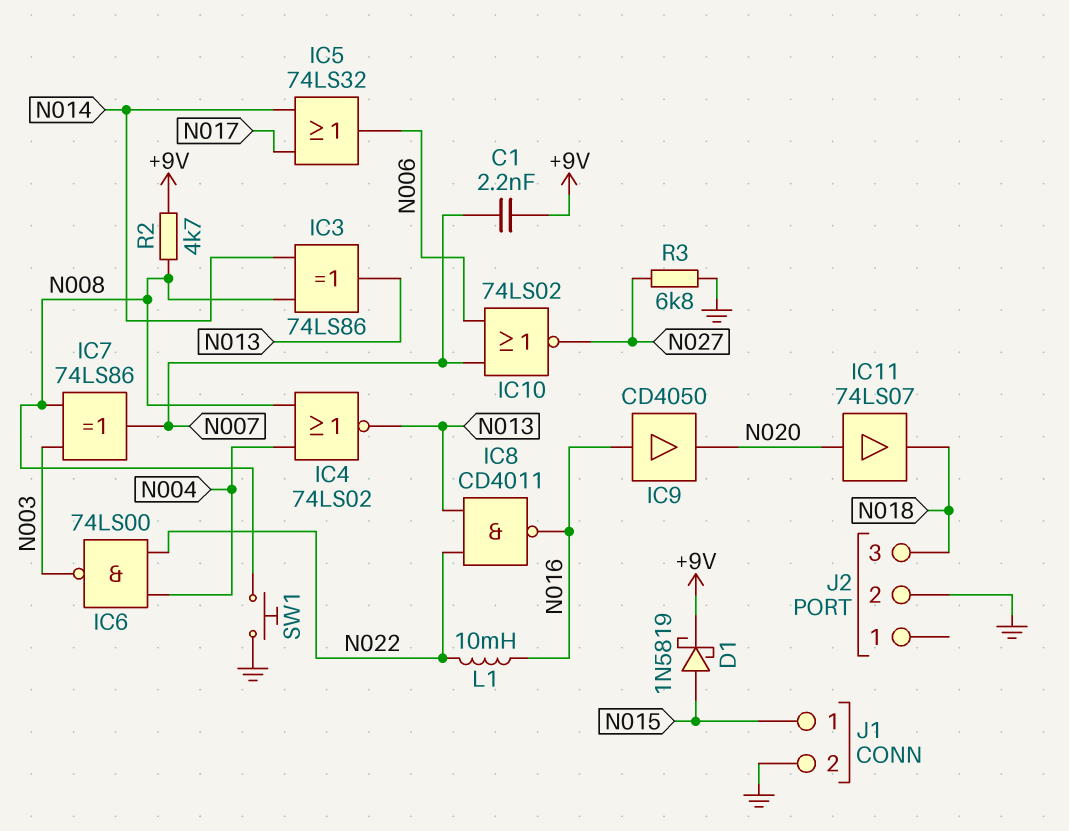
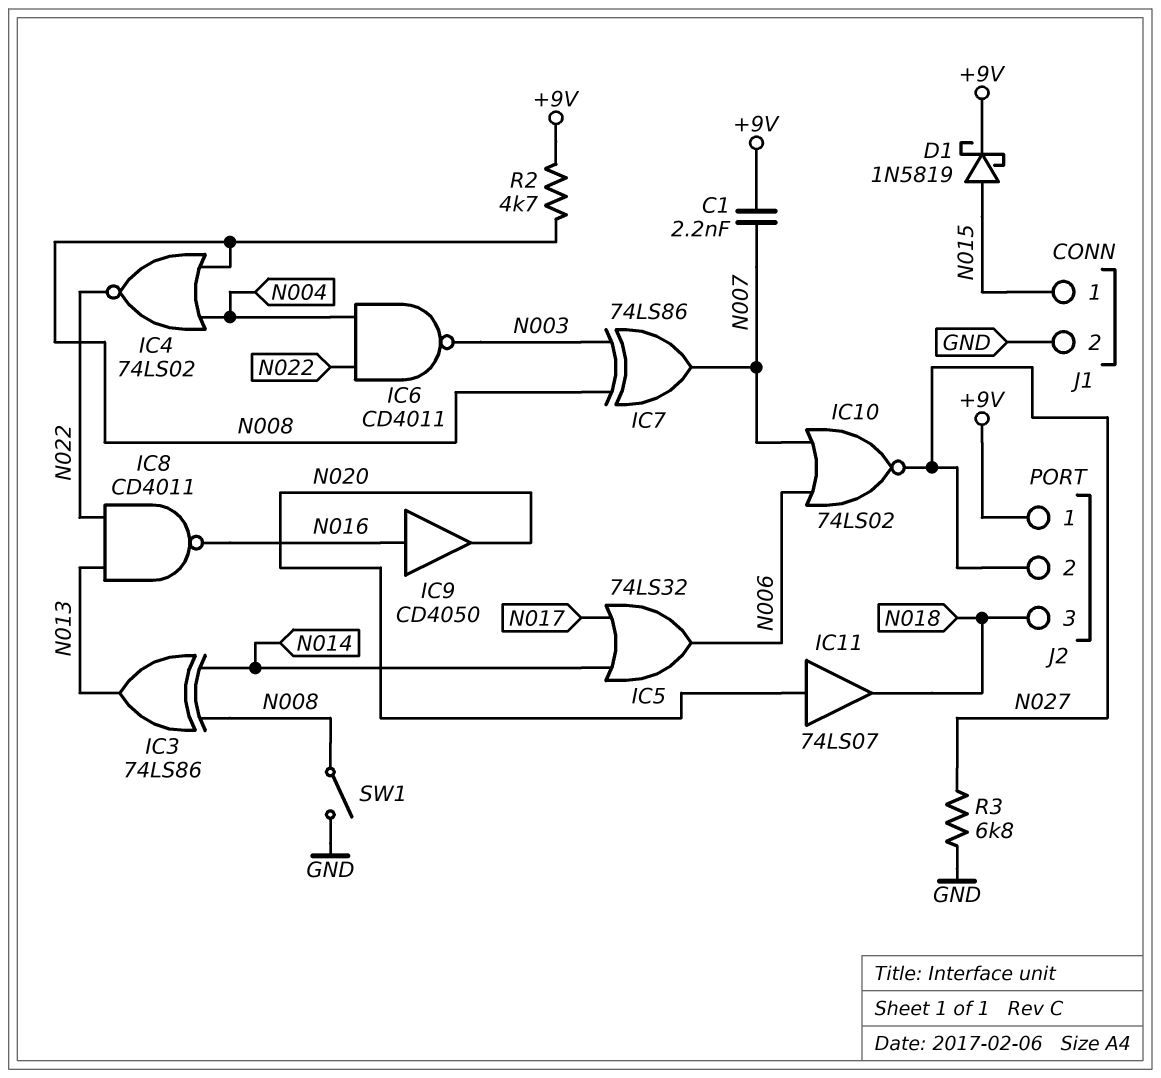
IC4: NOR 74LS02 (in N004, in N008, out N013) -> NOR 74LS02 (in N004, in N008, out N022)
IC6: NAND 74LS00 (in N004, in N022, out N003) -> NAND CD4011 (in N004, in N022, out N003)
J2 pin 1: none -> +9V
J2 pin 2: GND -> N027
L1: 10mH (N016, N022) -> none
SW1: button (GND, N008) -> switch (GND, N008)

